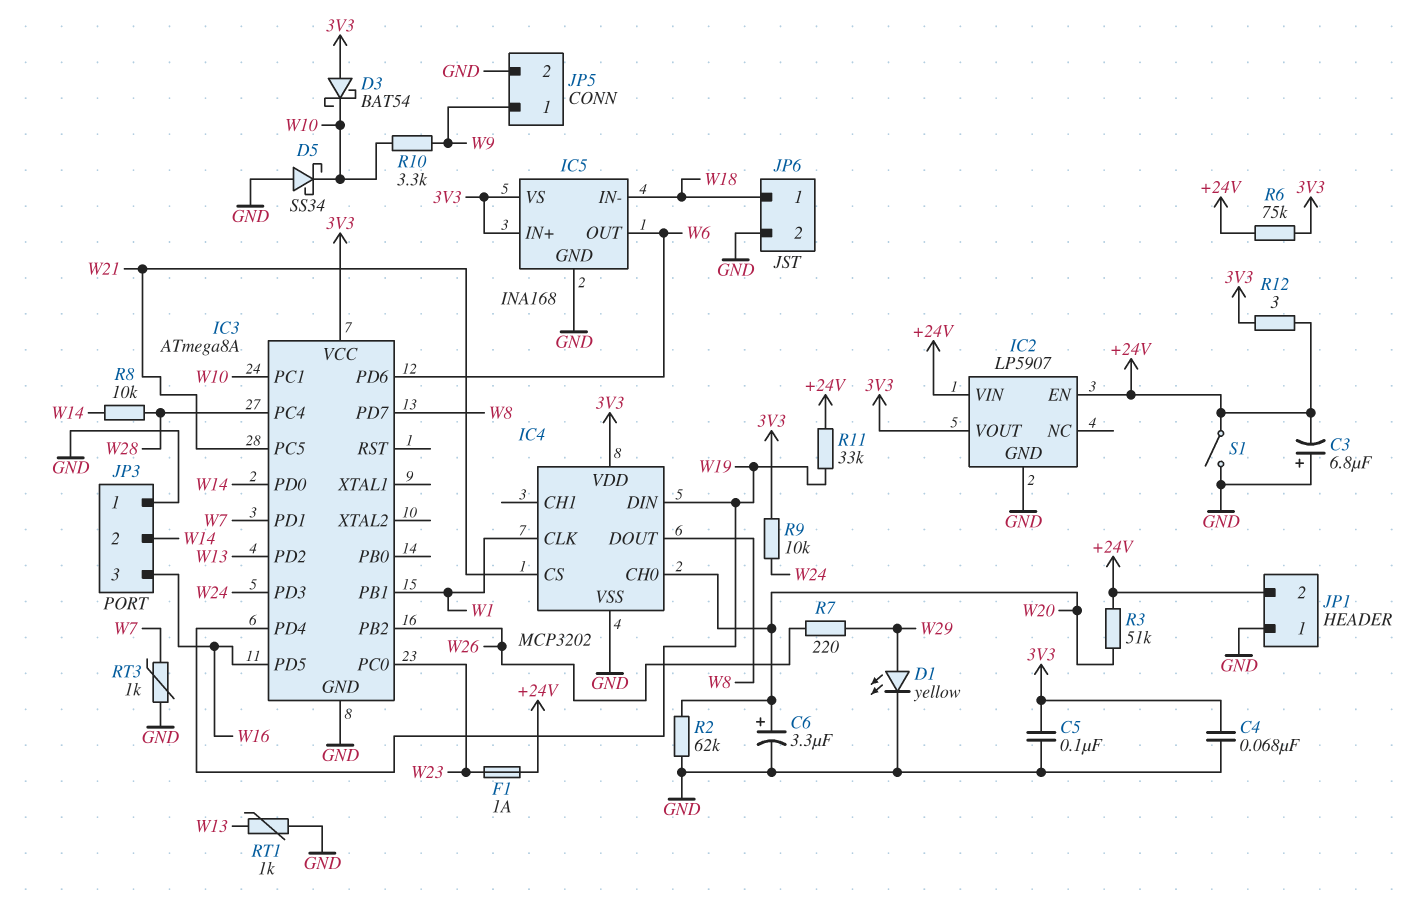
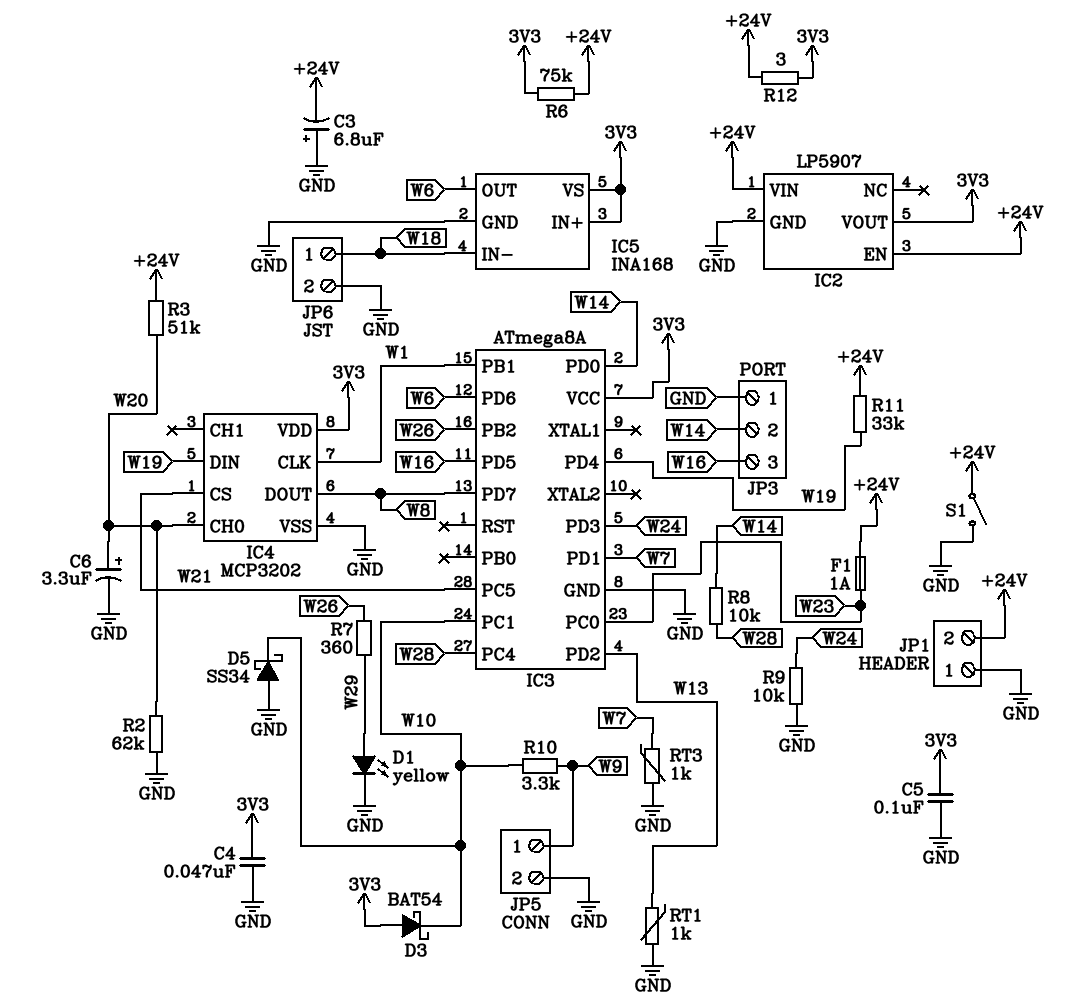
C4: 68nF (3V3, GND) -> 47nF (3V3, GND)
R7: 220 (W26, W29) -> 360 (W26, W29)
R9: 10k (3V3, W24) -> 10k (GND, W24)

